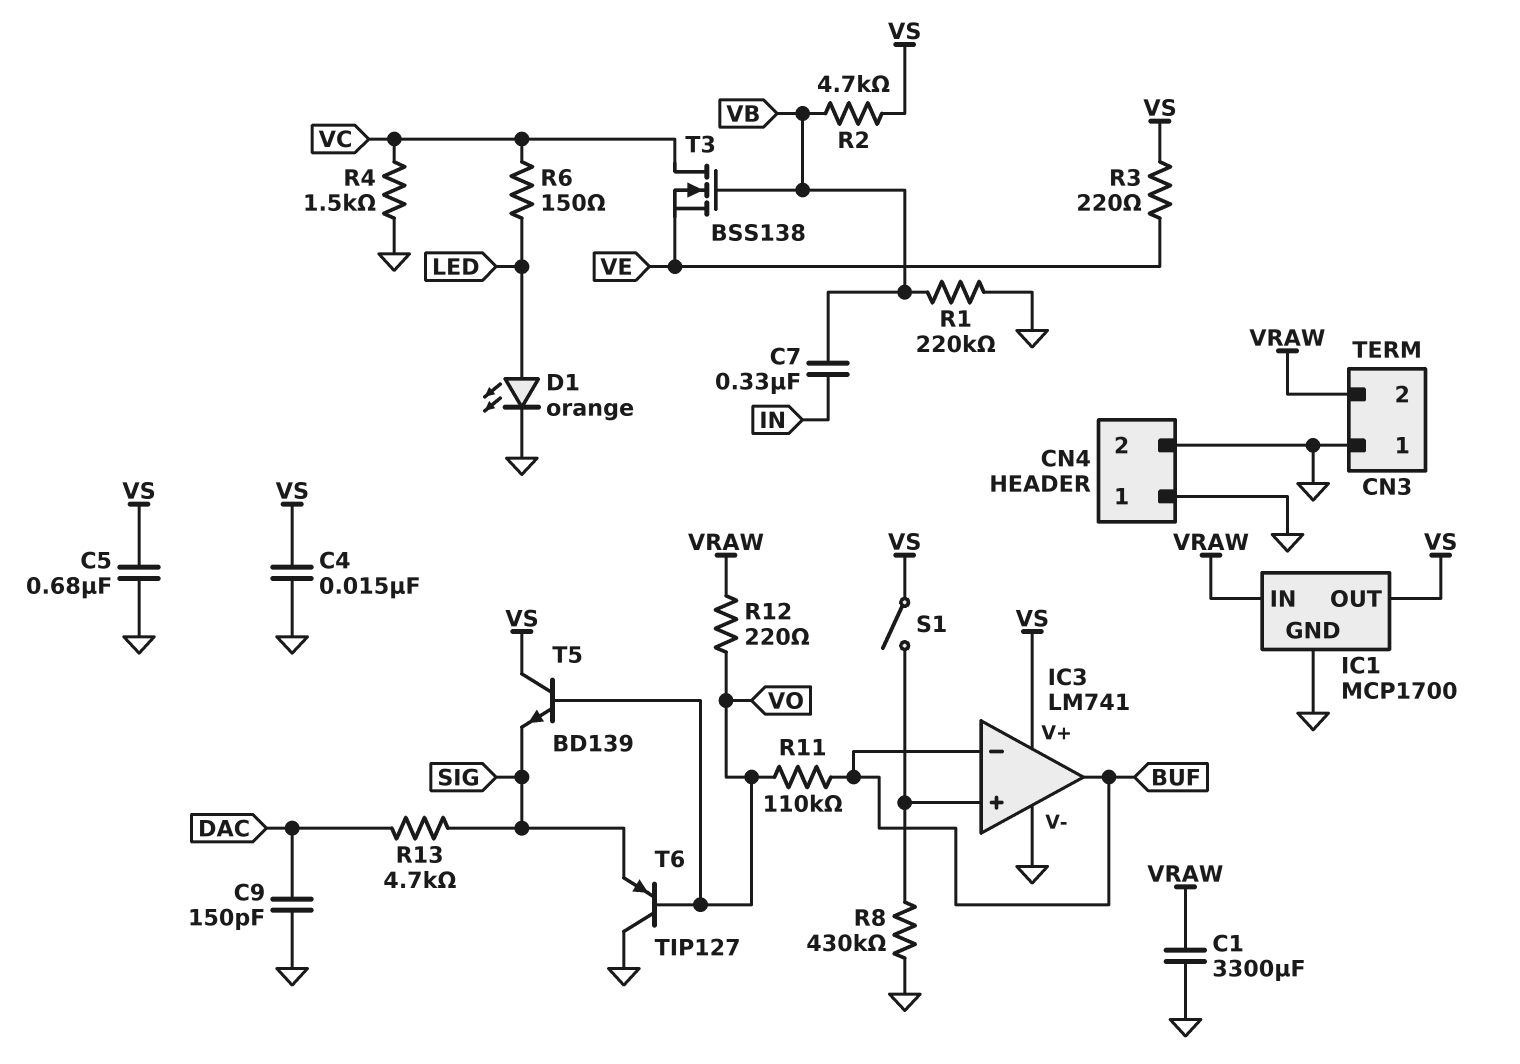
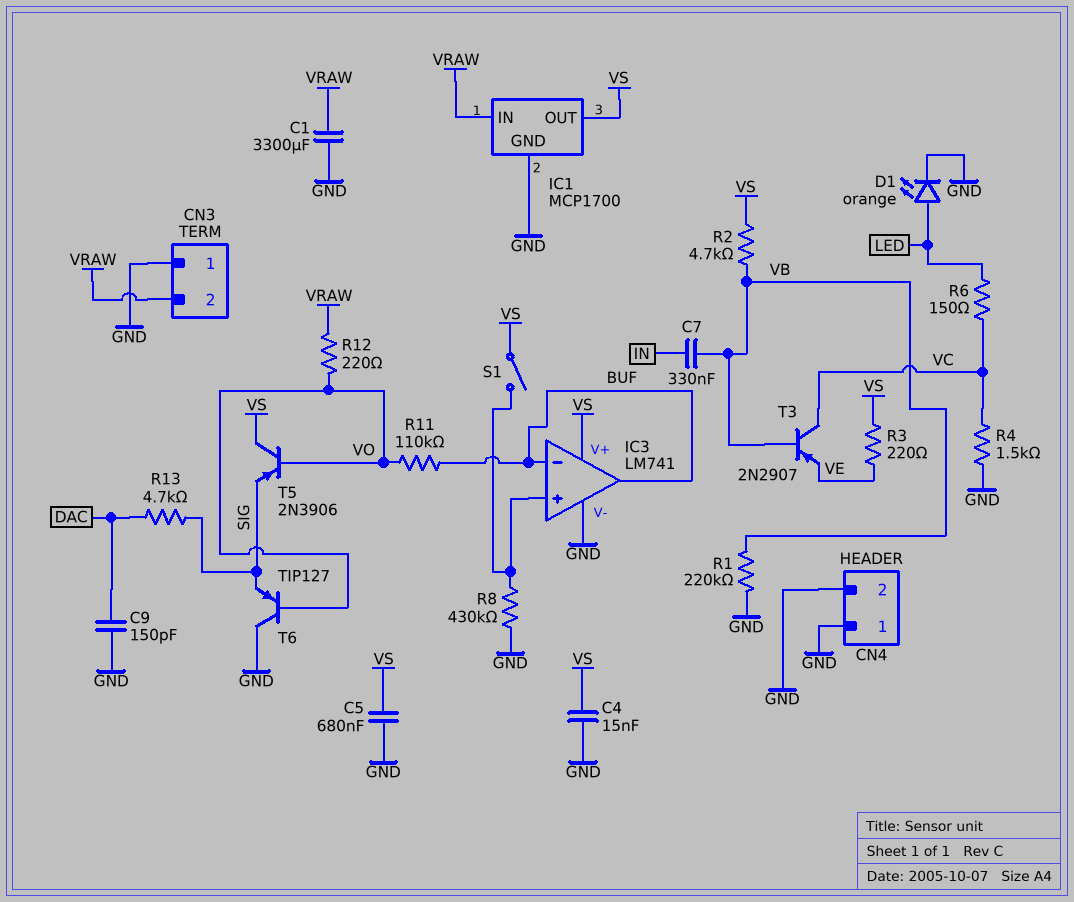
T3: NMOS BSS138 (G VB, D VC, S VE) -> PNP 2N2907 (B VB, C VC, E VE)
T5: NPN BD139 (B VO, C VS, E SIG) -> PNP 2N3906 (B VO, C VS, E SIG)

